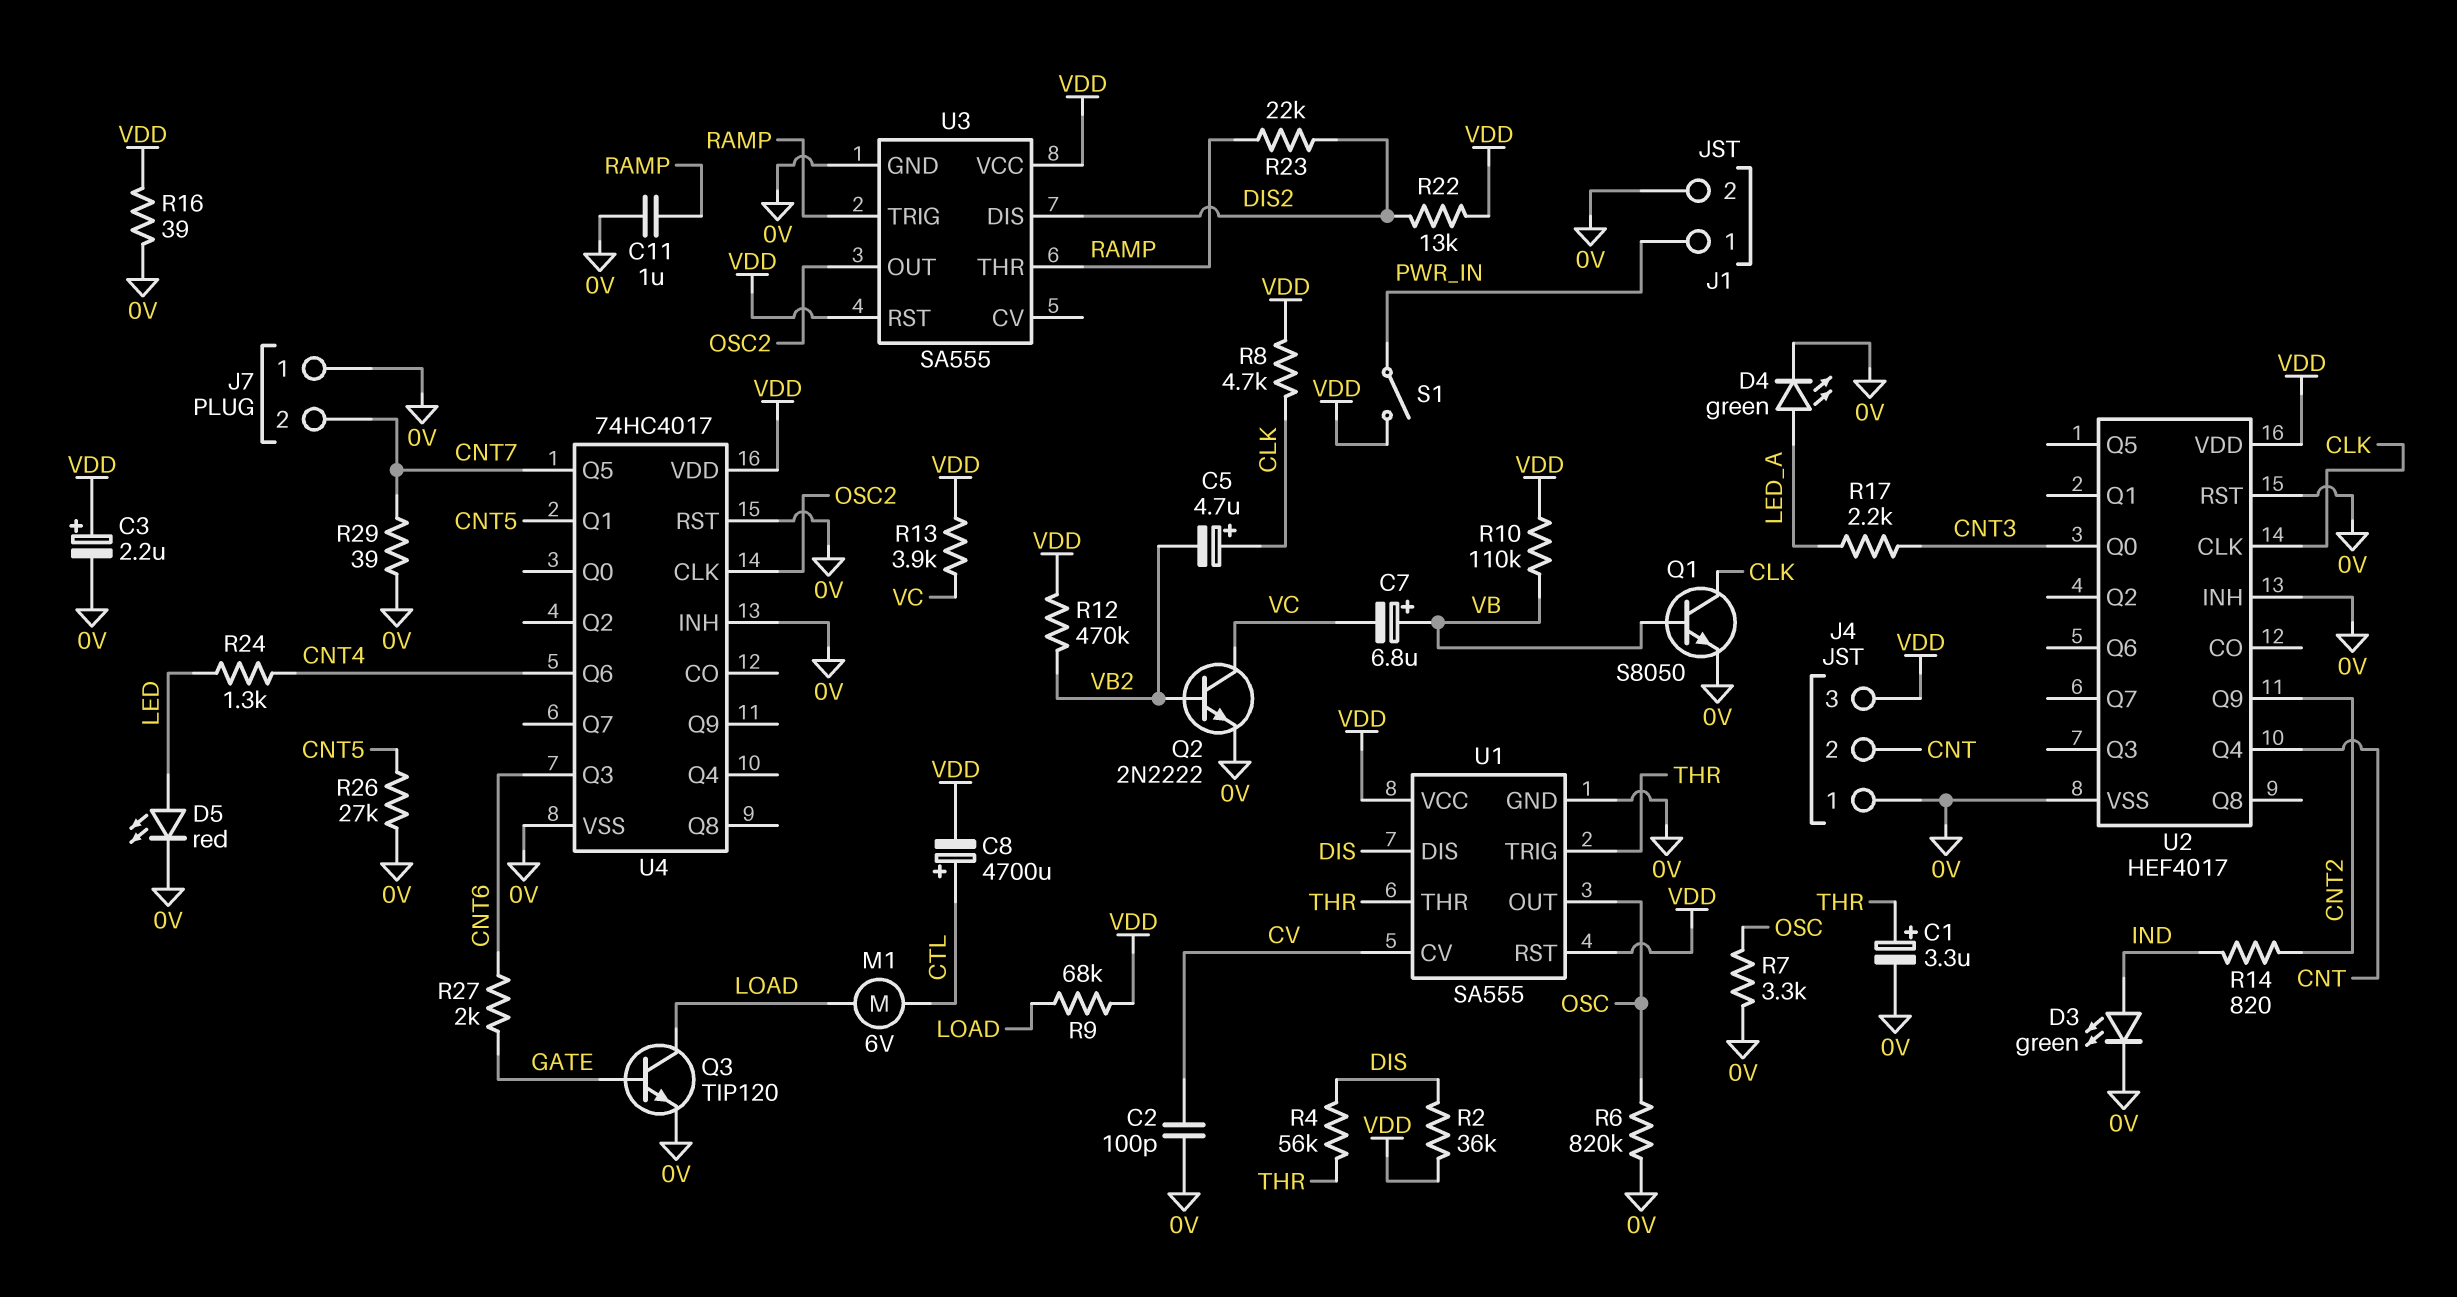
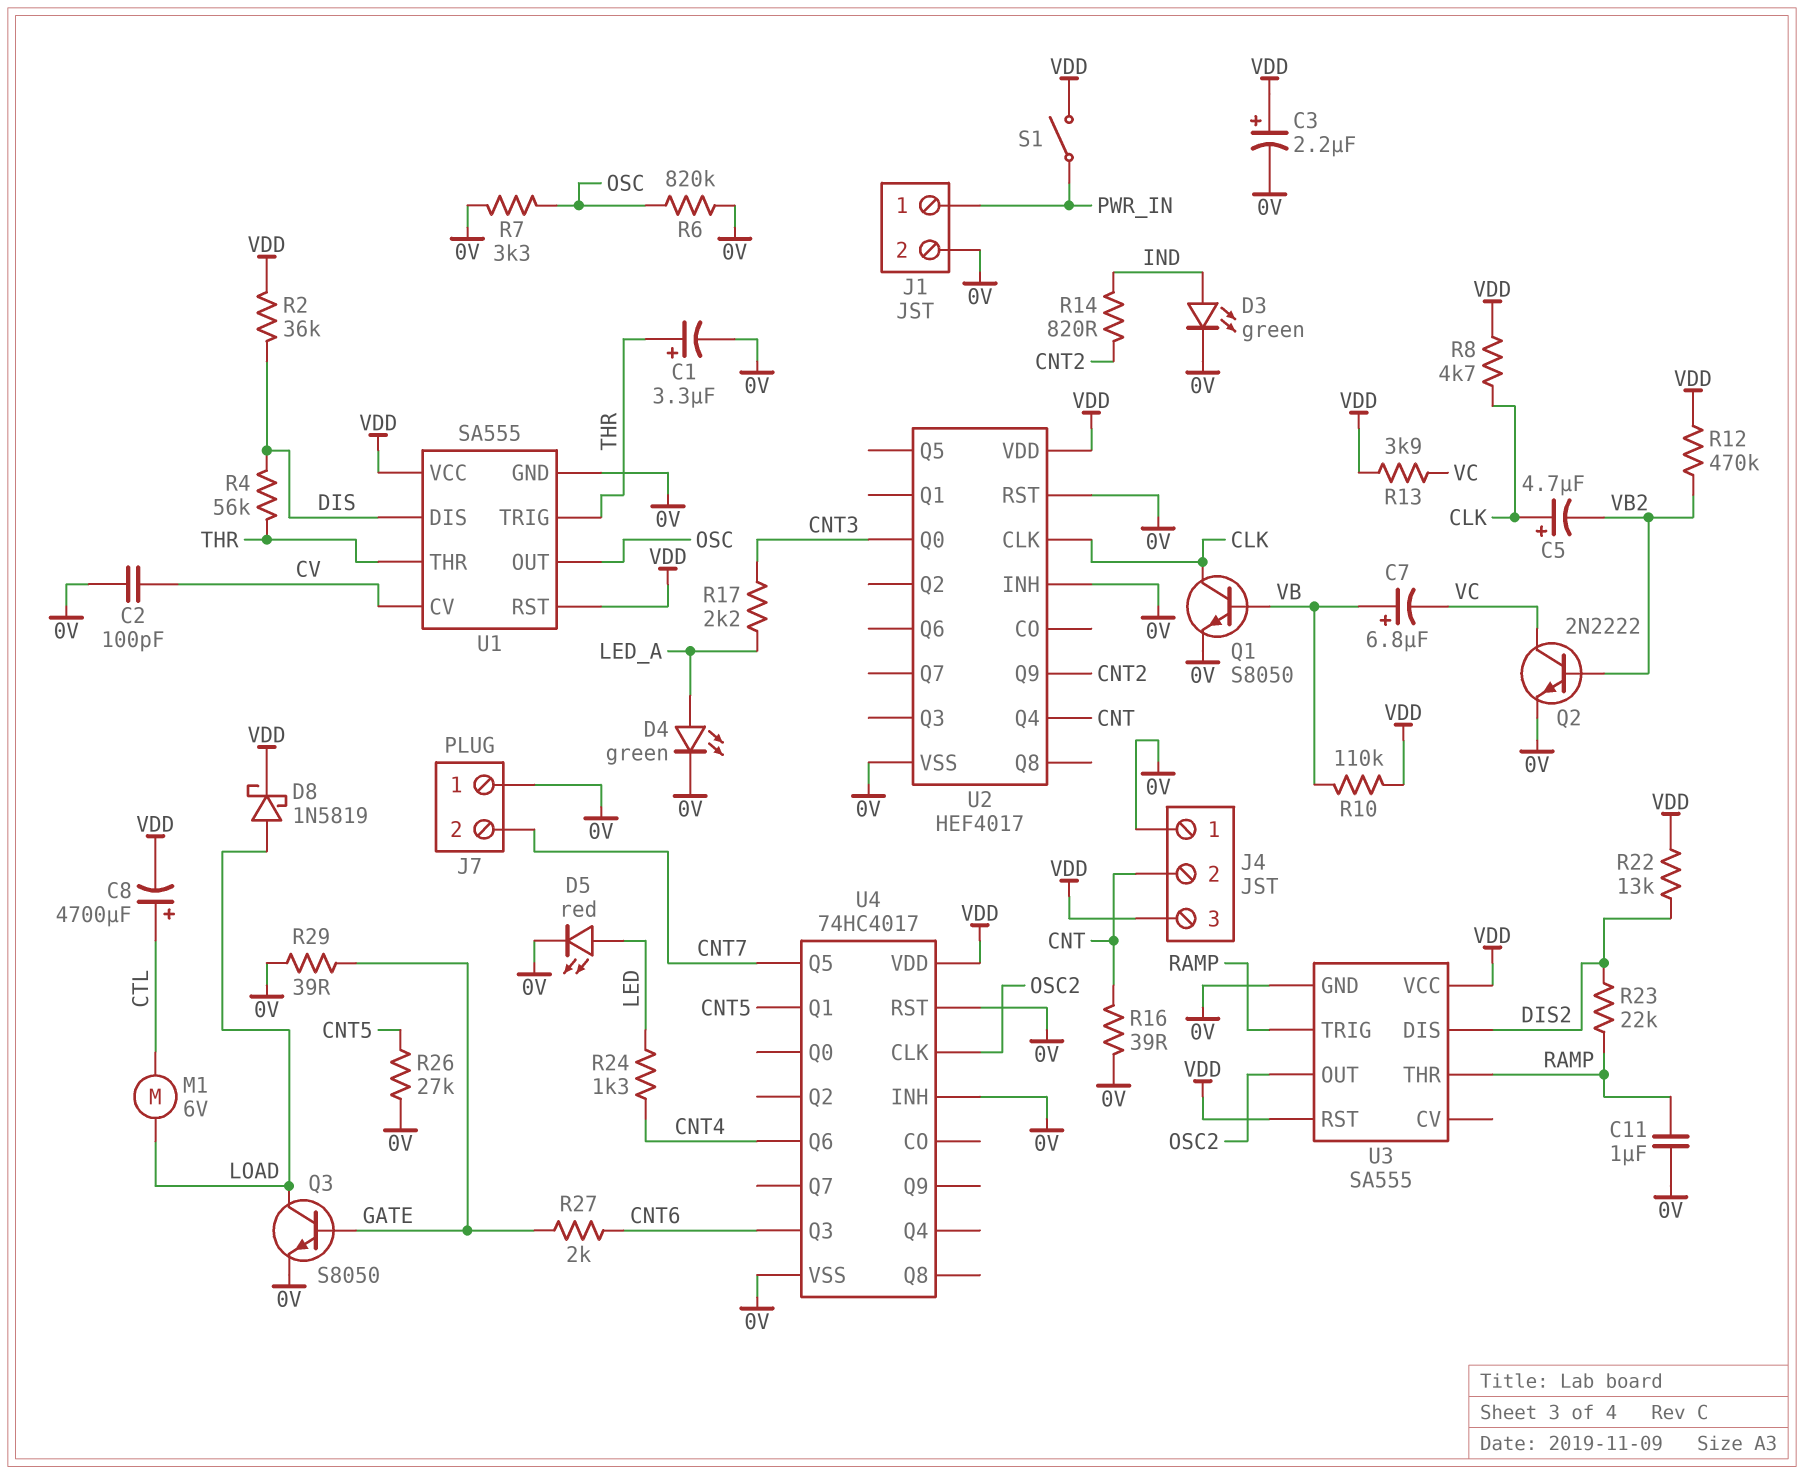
D8: none -> schottky 1N5819 (A LOAD, K VDD)
Q3: NPN TIP120 (B GATE, C LOAD, E 0V) -> NPN S8050 (B GATE, C LOAD, E 0V)
R9: 68k (LOAD, VDD) -> none
R16: 39 (0V, VDD) -> 39 (0V, CNT)
R29: 39 (0V, CNT7) -> 39 (0V, GATE)

